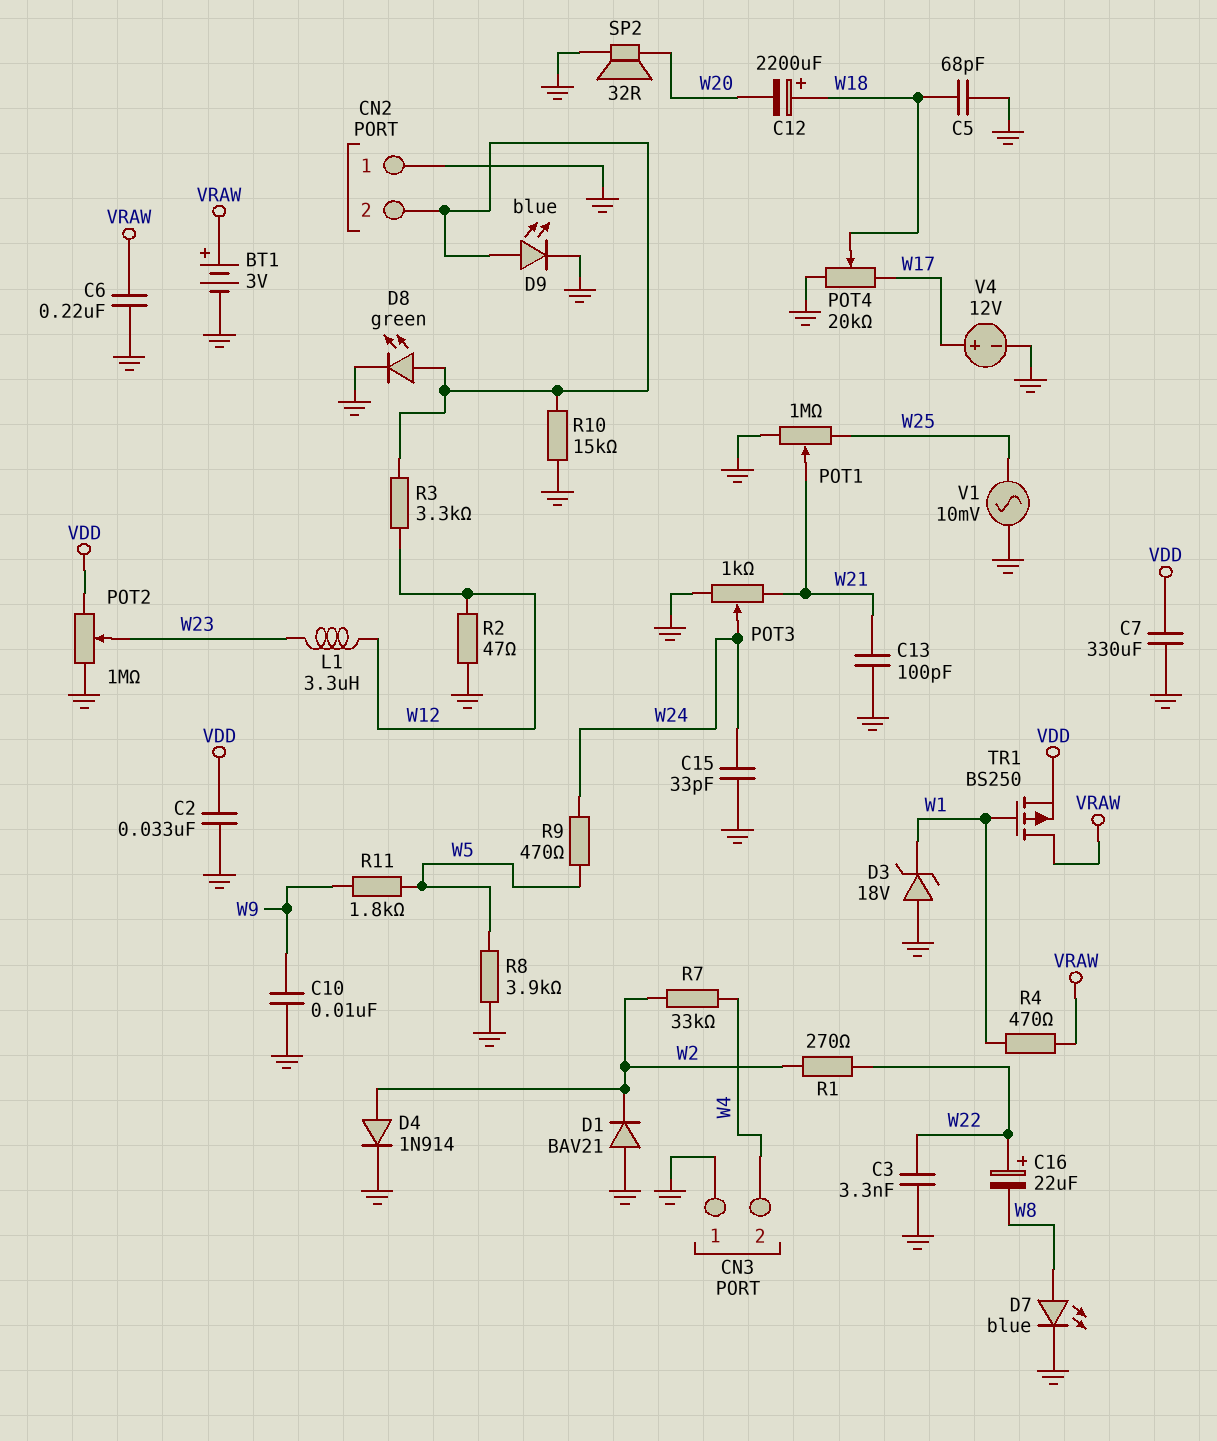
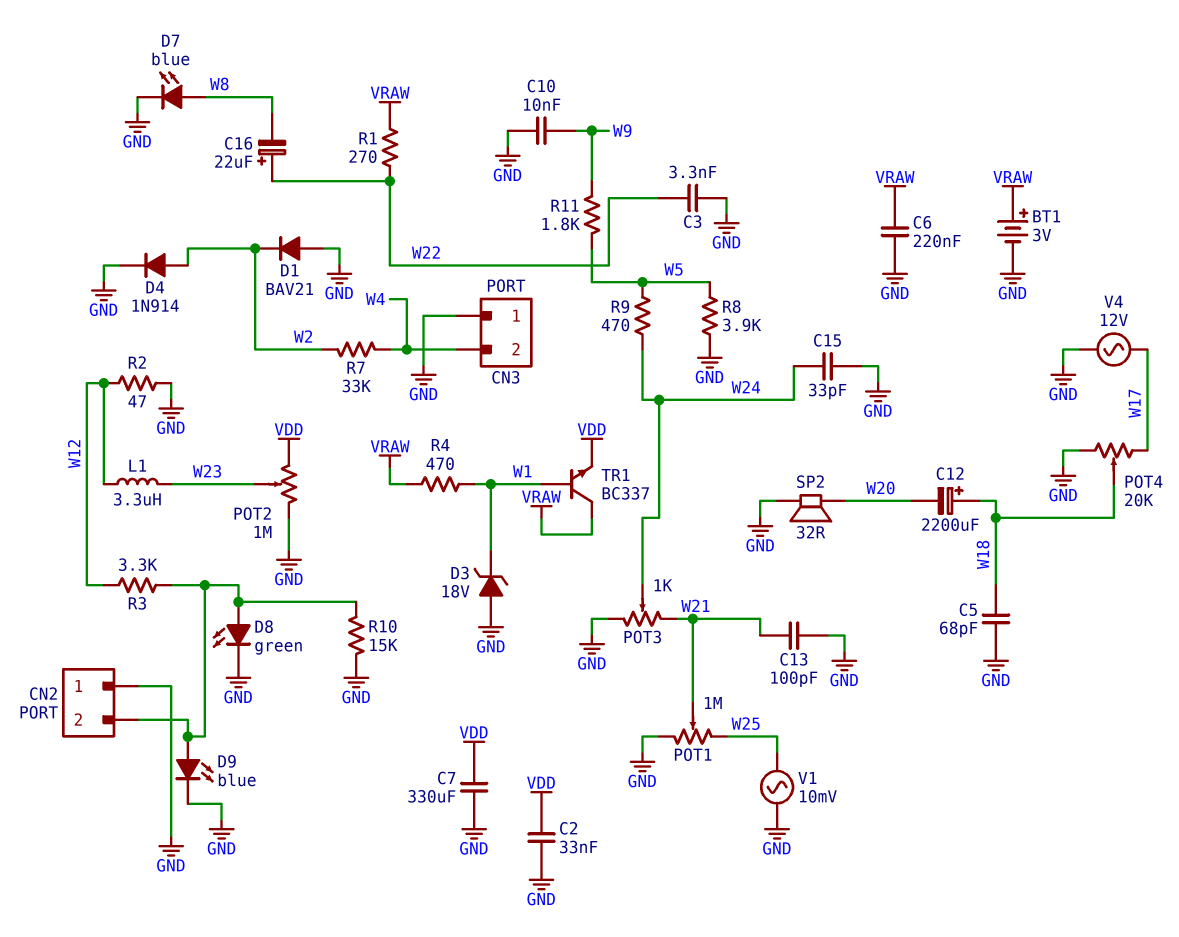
R1: 270 (W2, W22) -> 270 (VRAW, W22)
TR1: PMOS BS250 (G W1, D VRAW, S VDD) -> NPN BC337 (B W1, C VRAW, E VDD)
V4: 12V (plus W17, minus GND) -> AC 12V (GND, W17)

